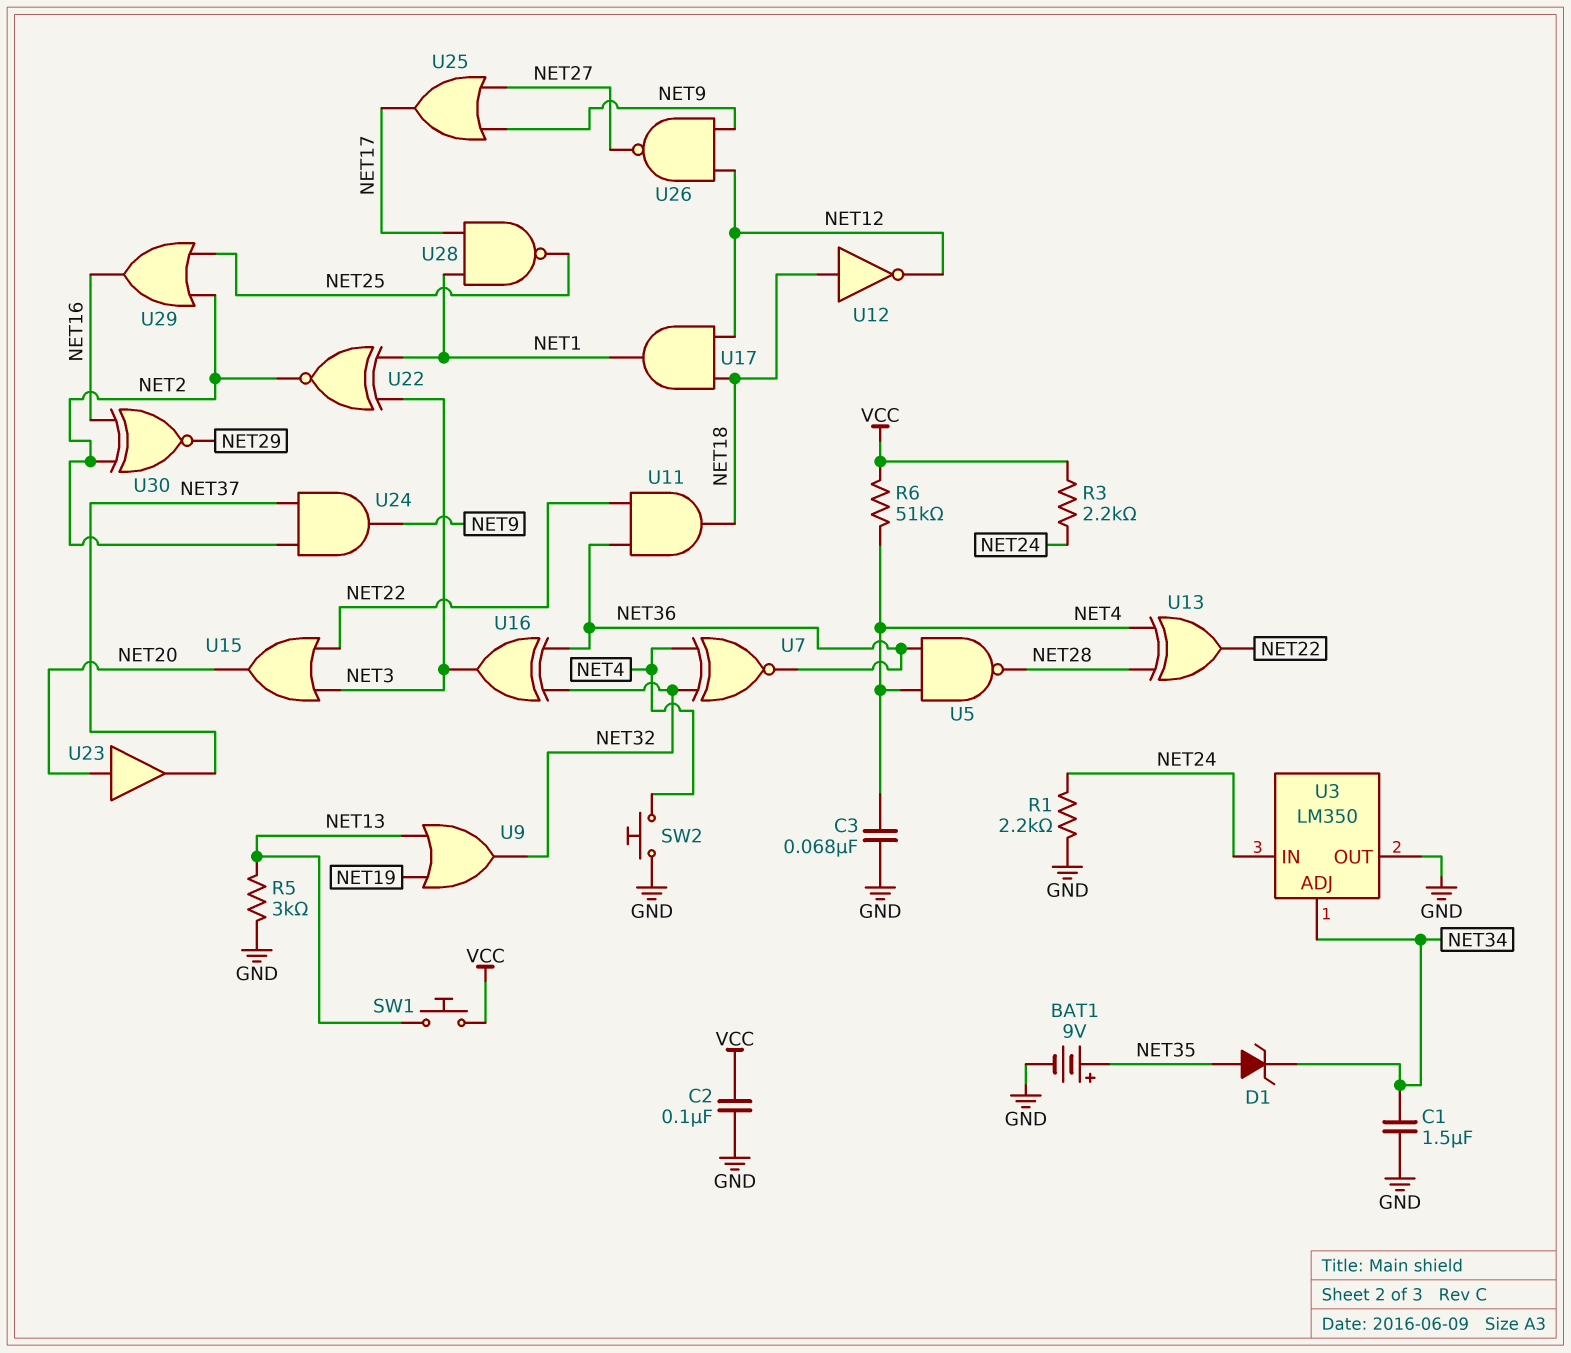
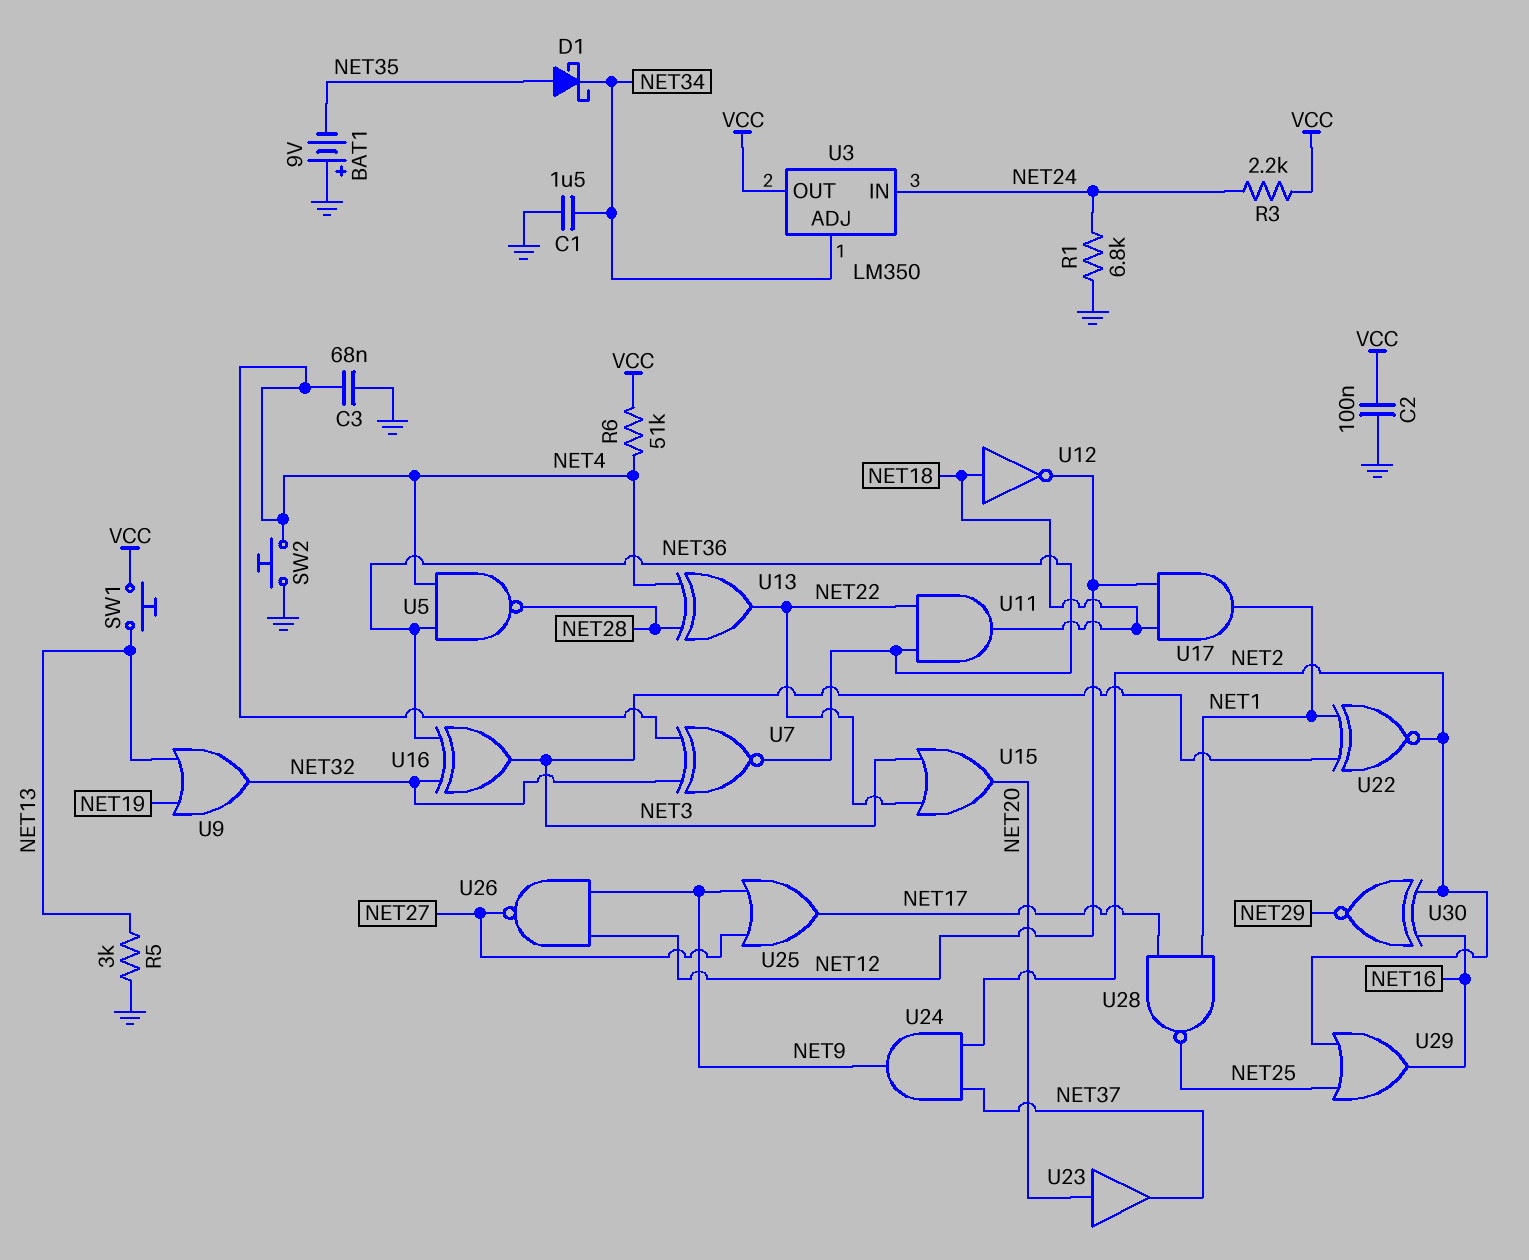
BAT1: 9V (plus NET35, minus GND) -> 9V (plus GND, minus NET35)
D1: zener (A NET35, K NET34) -> schottky (A NET35, K NET34)
R1: 2.2k (GND, NET24) -> 6.8k (GND, NET24)
U3 pin OUT: GND -> VCC

